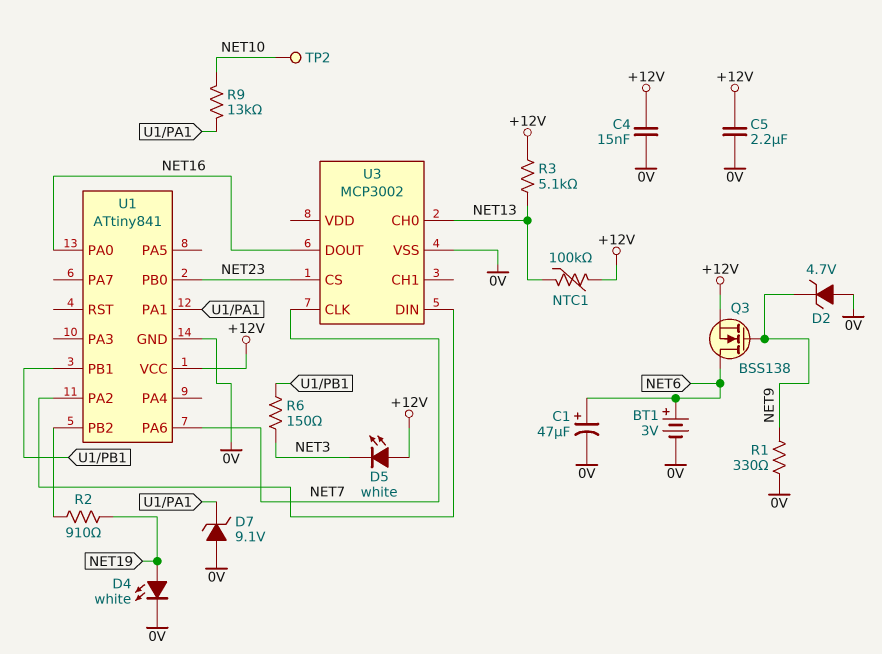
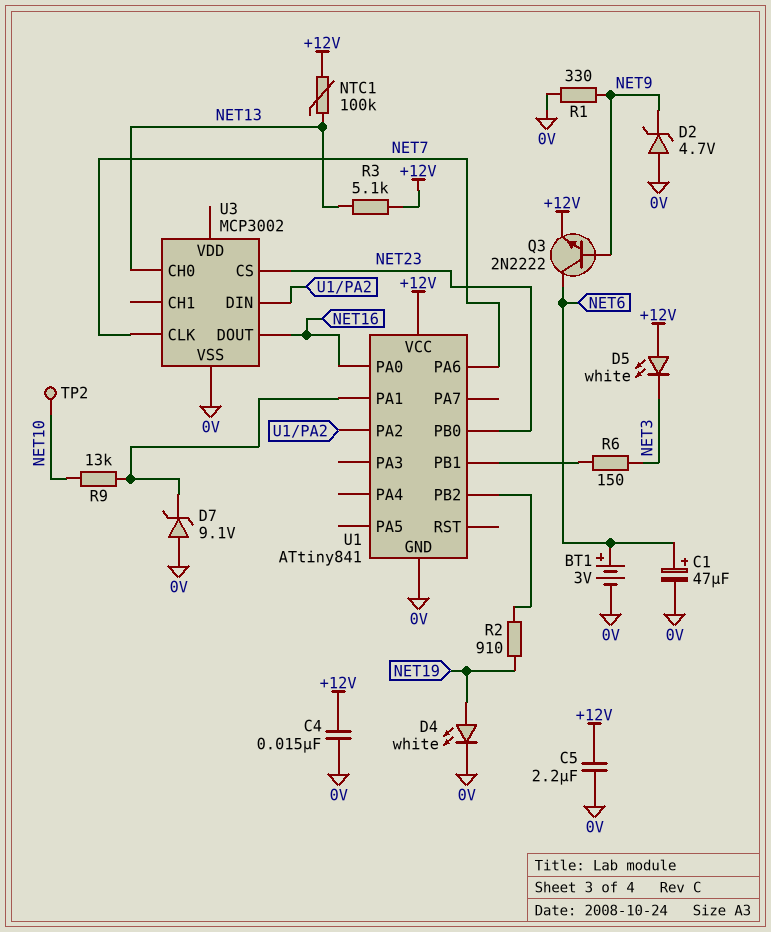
Q3: NMOS BSS138 (G NET9, D NET6, S +12V) -> NPN 2N2222 (B NET9, C NET6, E +12V)

